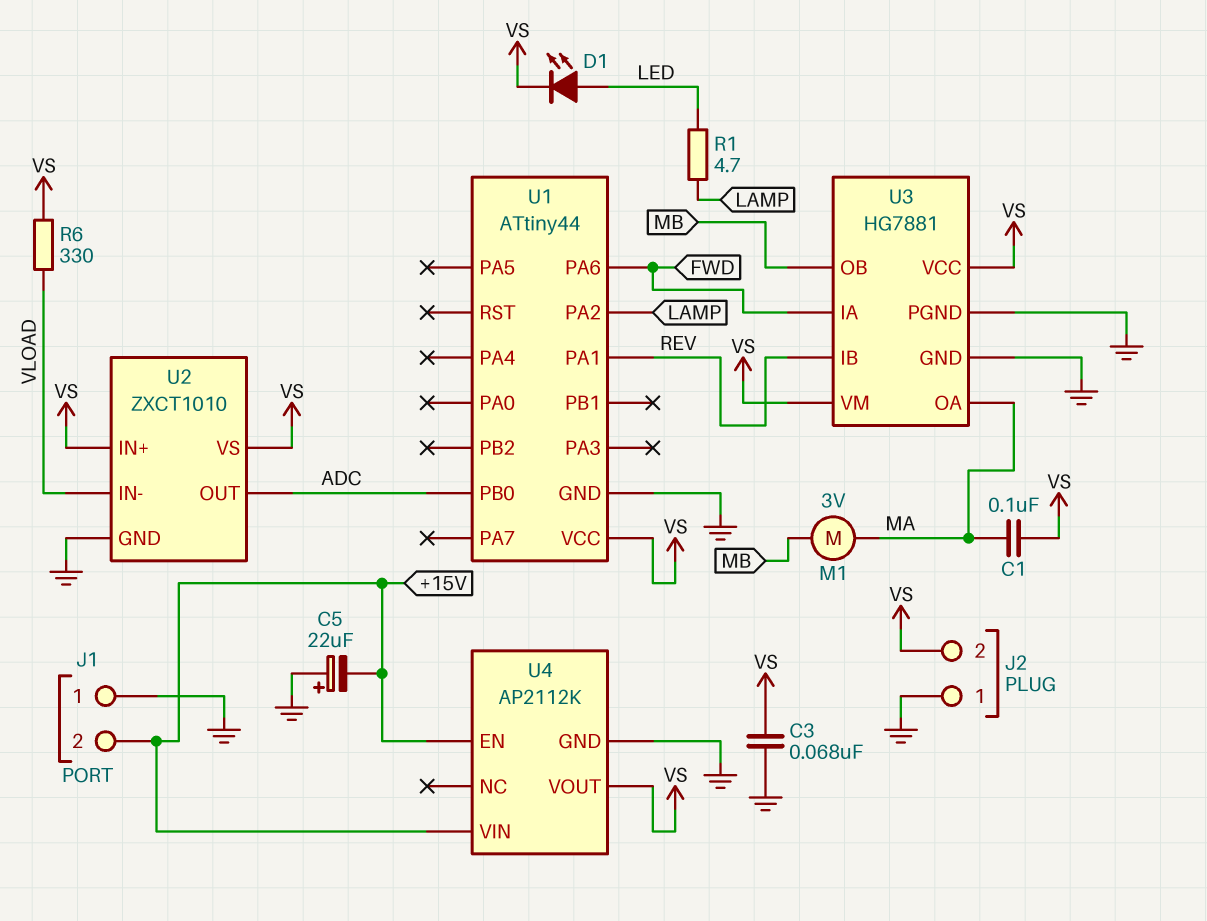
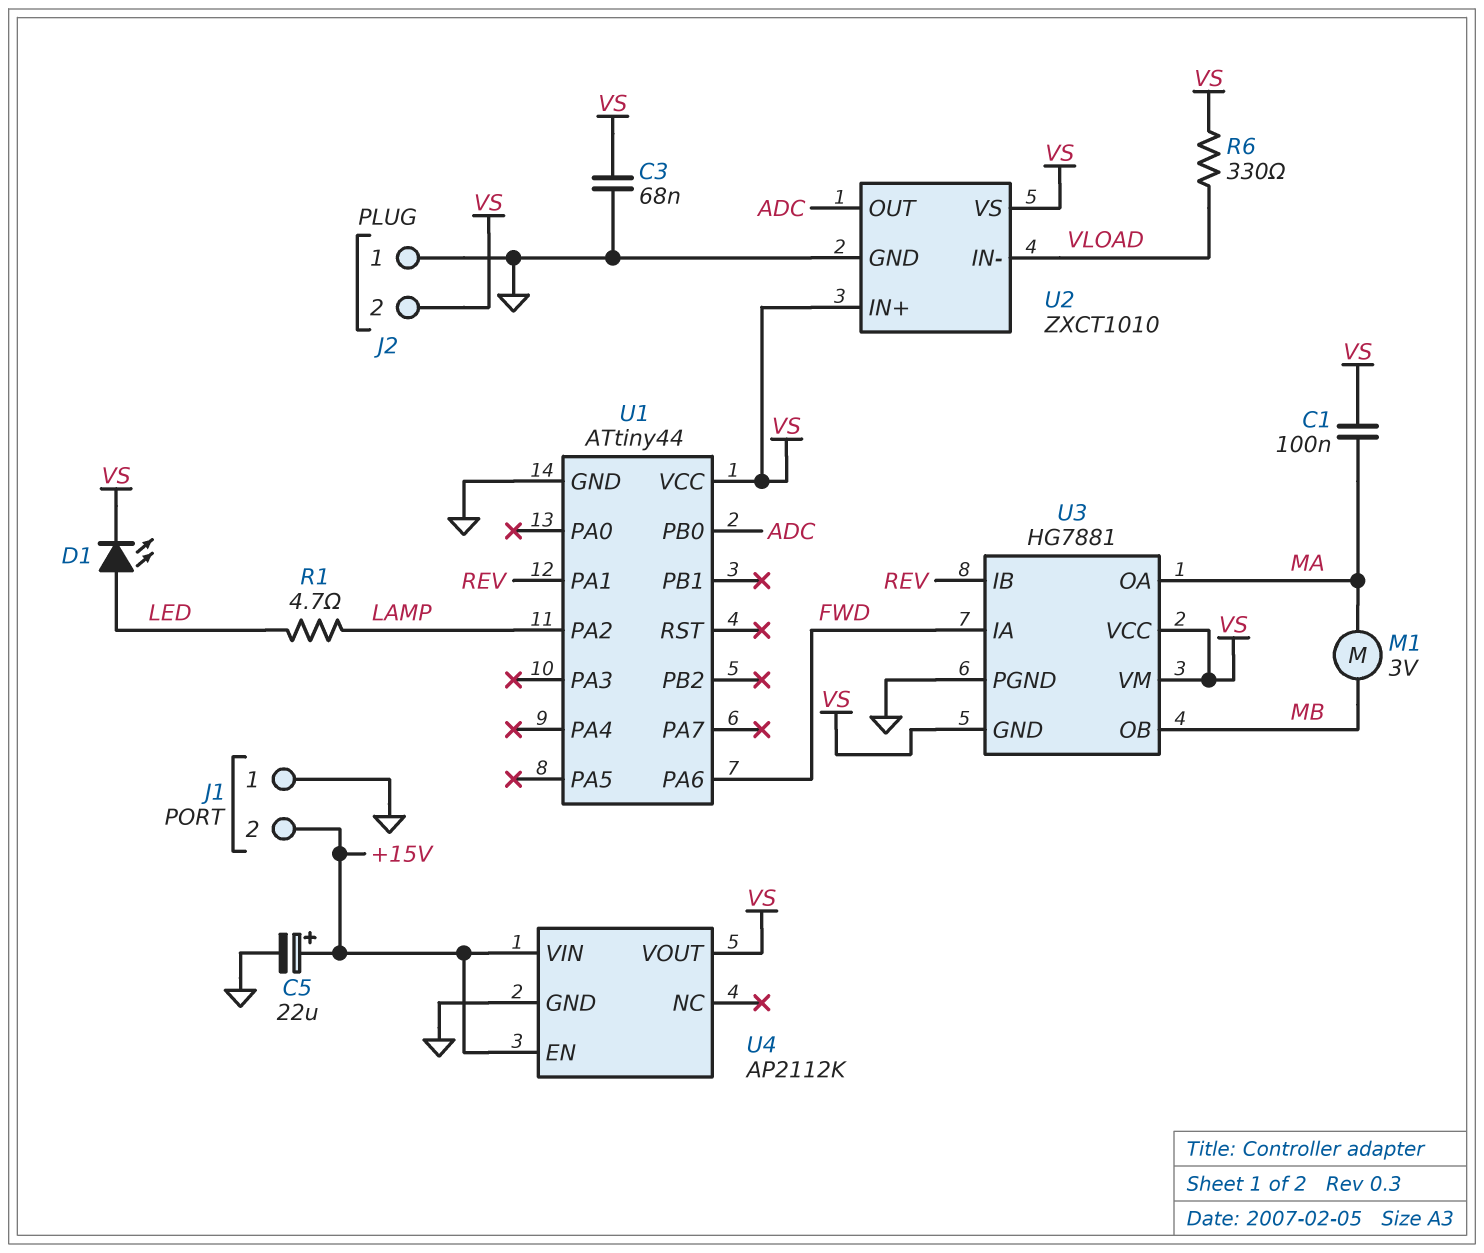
C5: 22uF (plus GND, minus +15V) -> 22uF (plus +15V, minus GND)
U3 pin GND: GND -> VS

